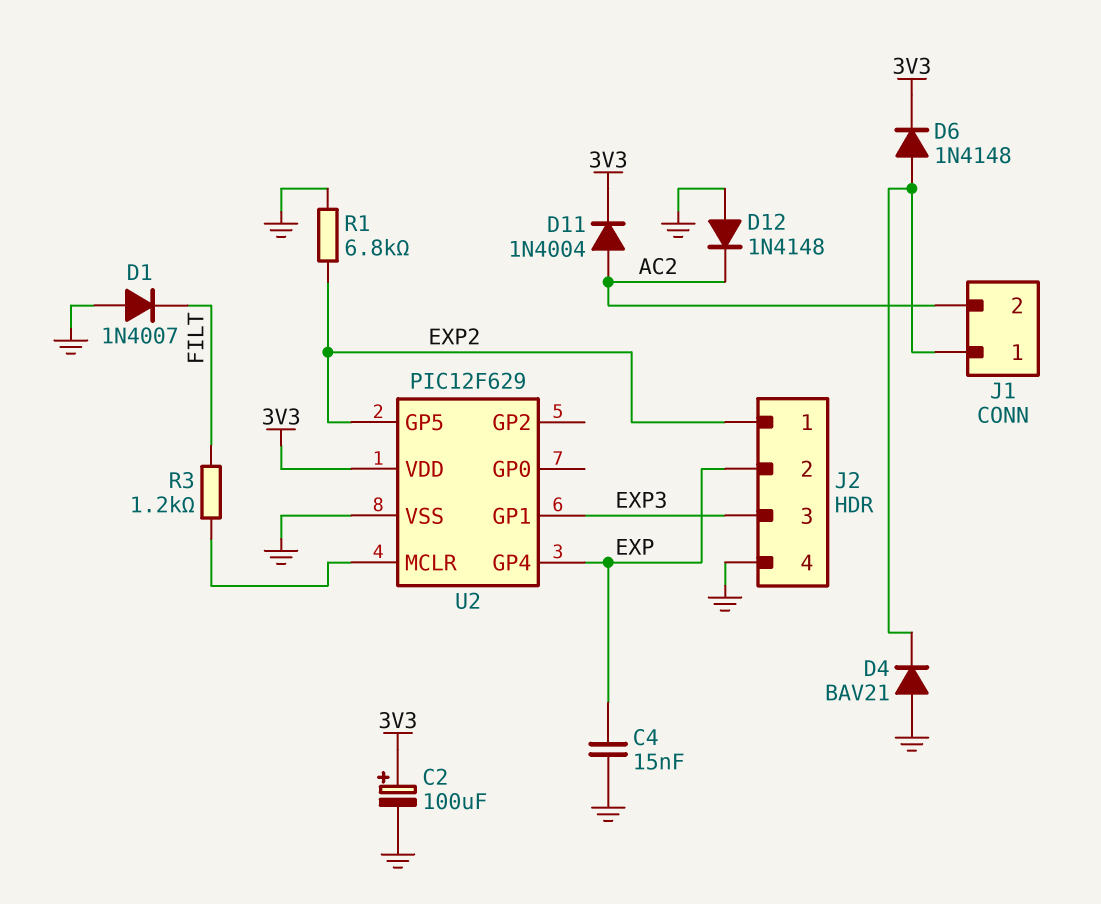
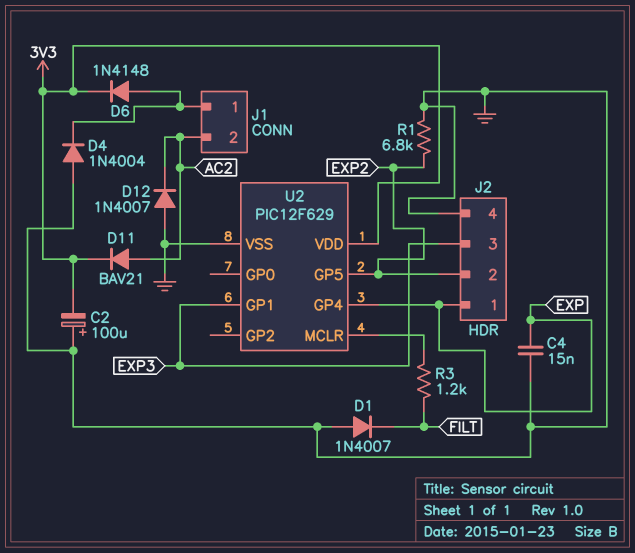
C2: 100uF (plus 3V3, minus GND) -> 100uF (plus GND, minus 3V3)
D4: diode BAV21 (A GND, K J1/1) -> diode 1N4004 (A GND, K J1/1)
D11: diode 1N4004 (A AC2, K 3V3) -> diode BAV21 (A AC2, K 3V3)
D12: diode 1N4148 (A GND, K AC2) -> diode 1N4007 (A GND, K AC2)
J2 pin 1: EXP2 -> EXP
J2 pin 2: EXP -> EXP2

